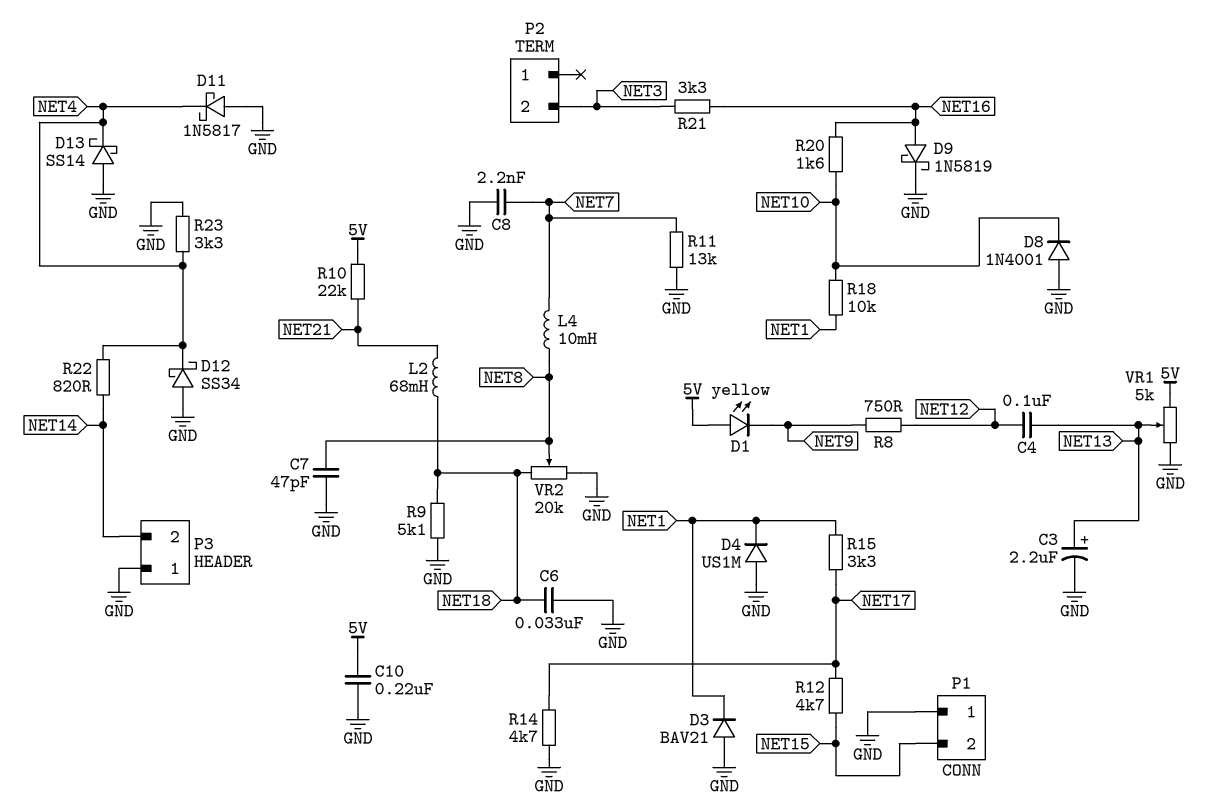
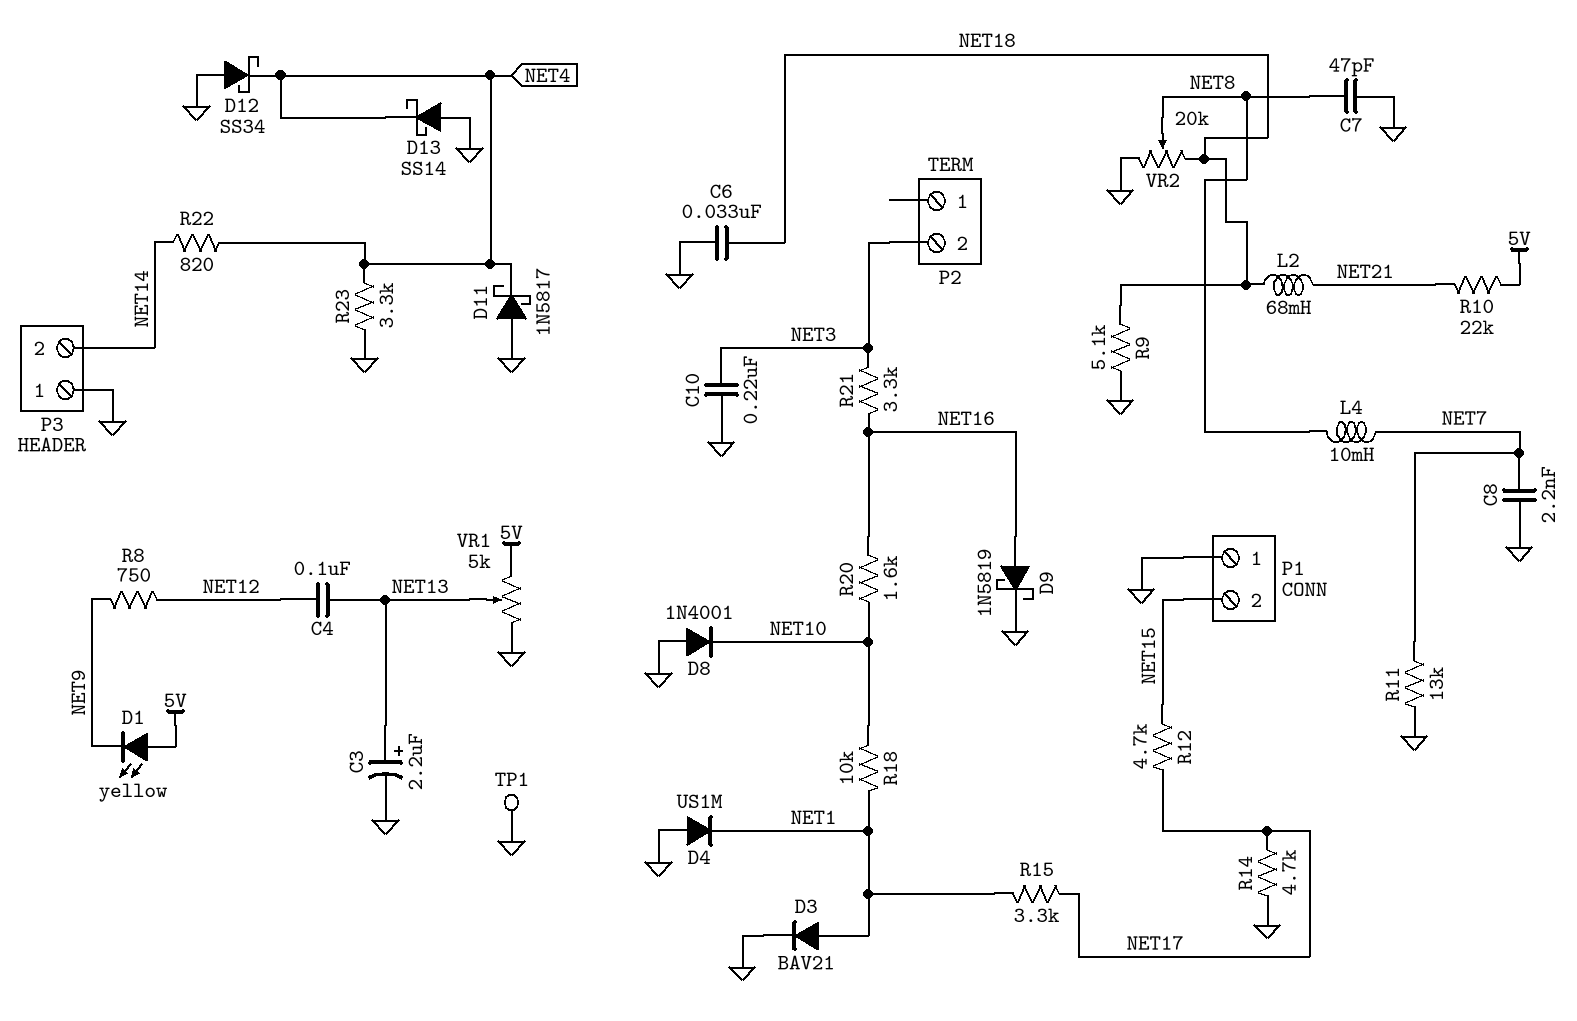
C10: 220nF (5V, GND) -> 220nF (GND, NET3)
D3: diode BAV21 (A GND, K NET1) -> diode BAV21 (A NET1, K GND)
TP1: none -> test point (GND)

